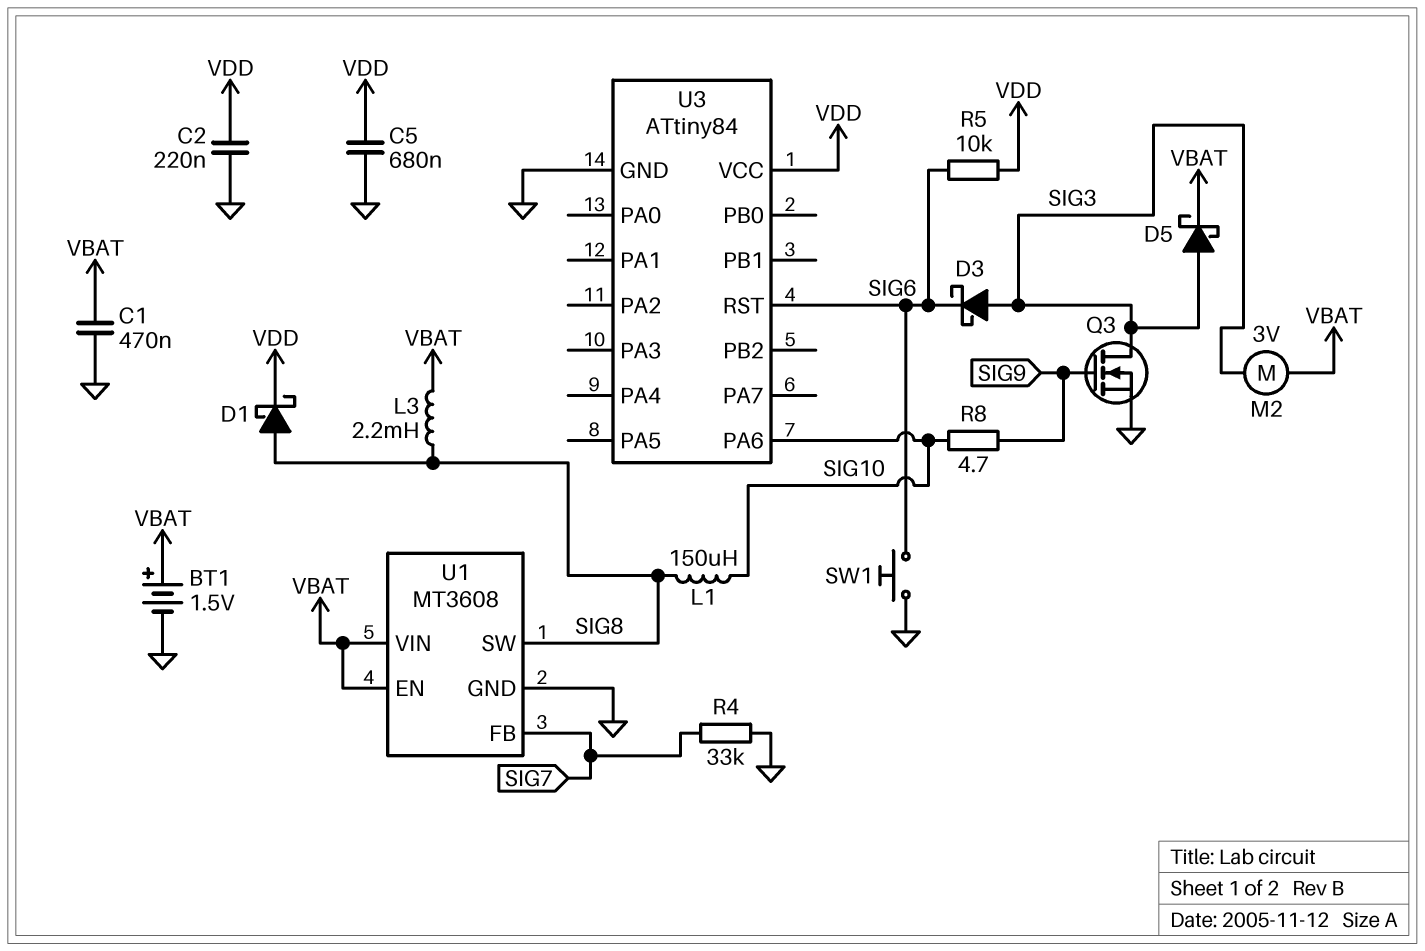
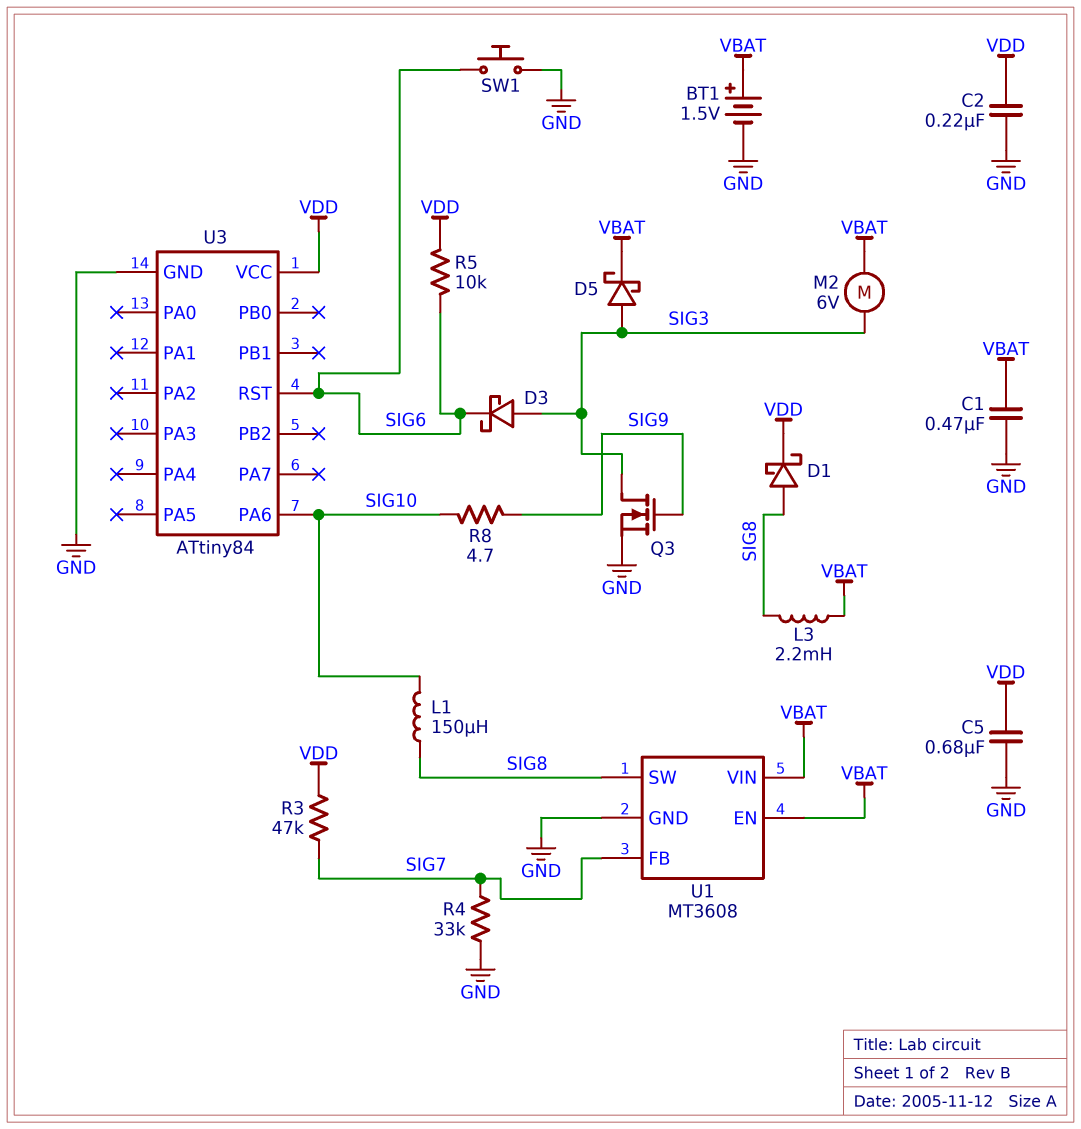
M2: motor 3V (SIG3, VBAT) -> motor 6V (SIG3, VBAT)
R3: none -> 47k (SIG7, VDD)

